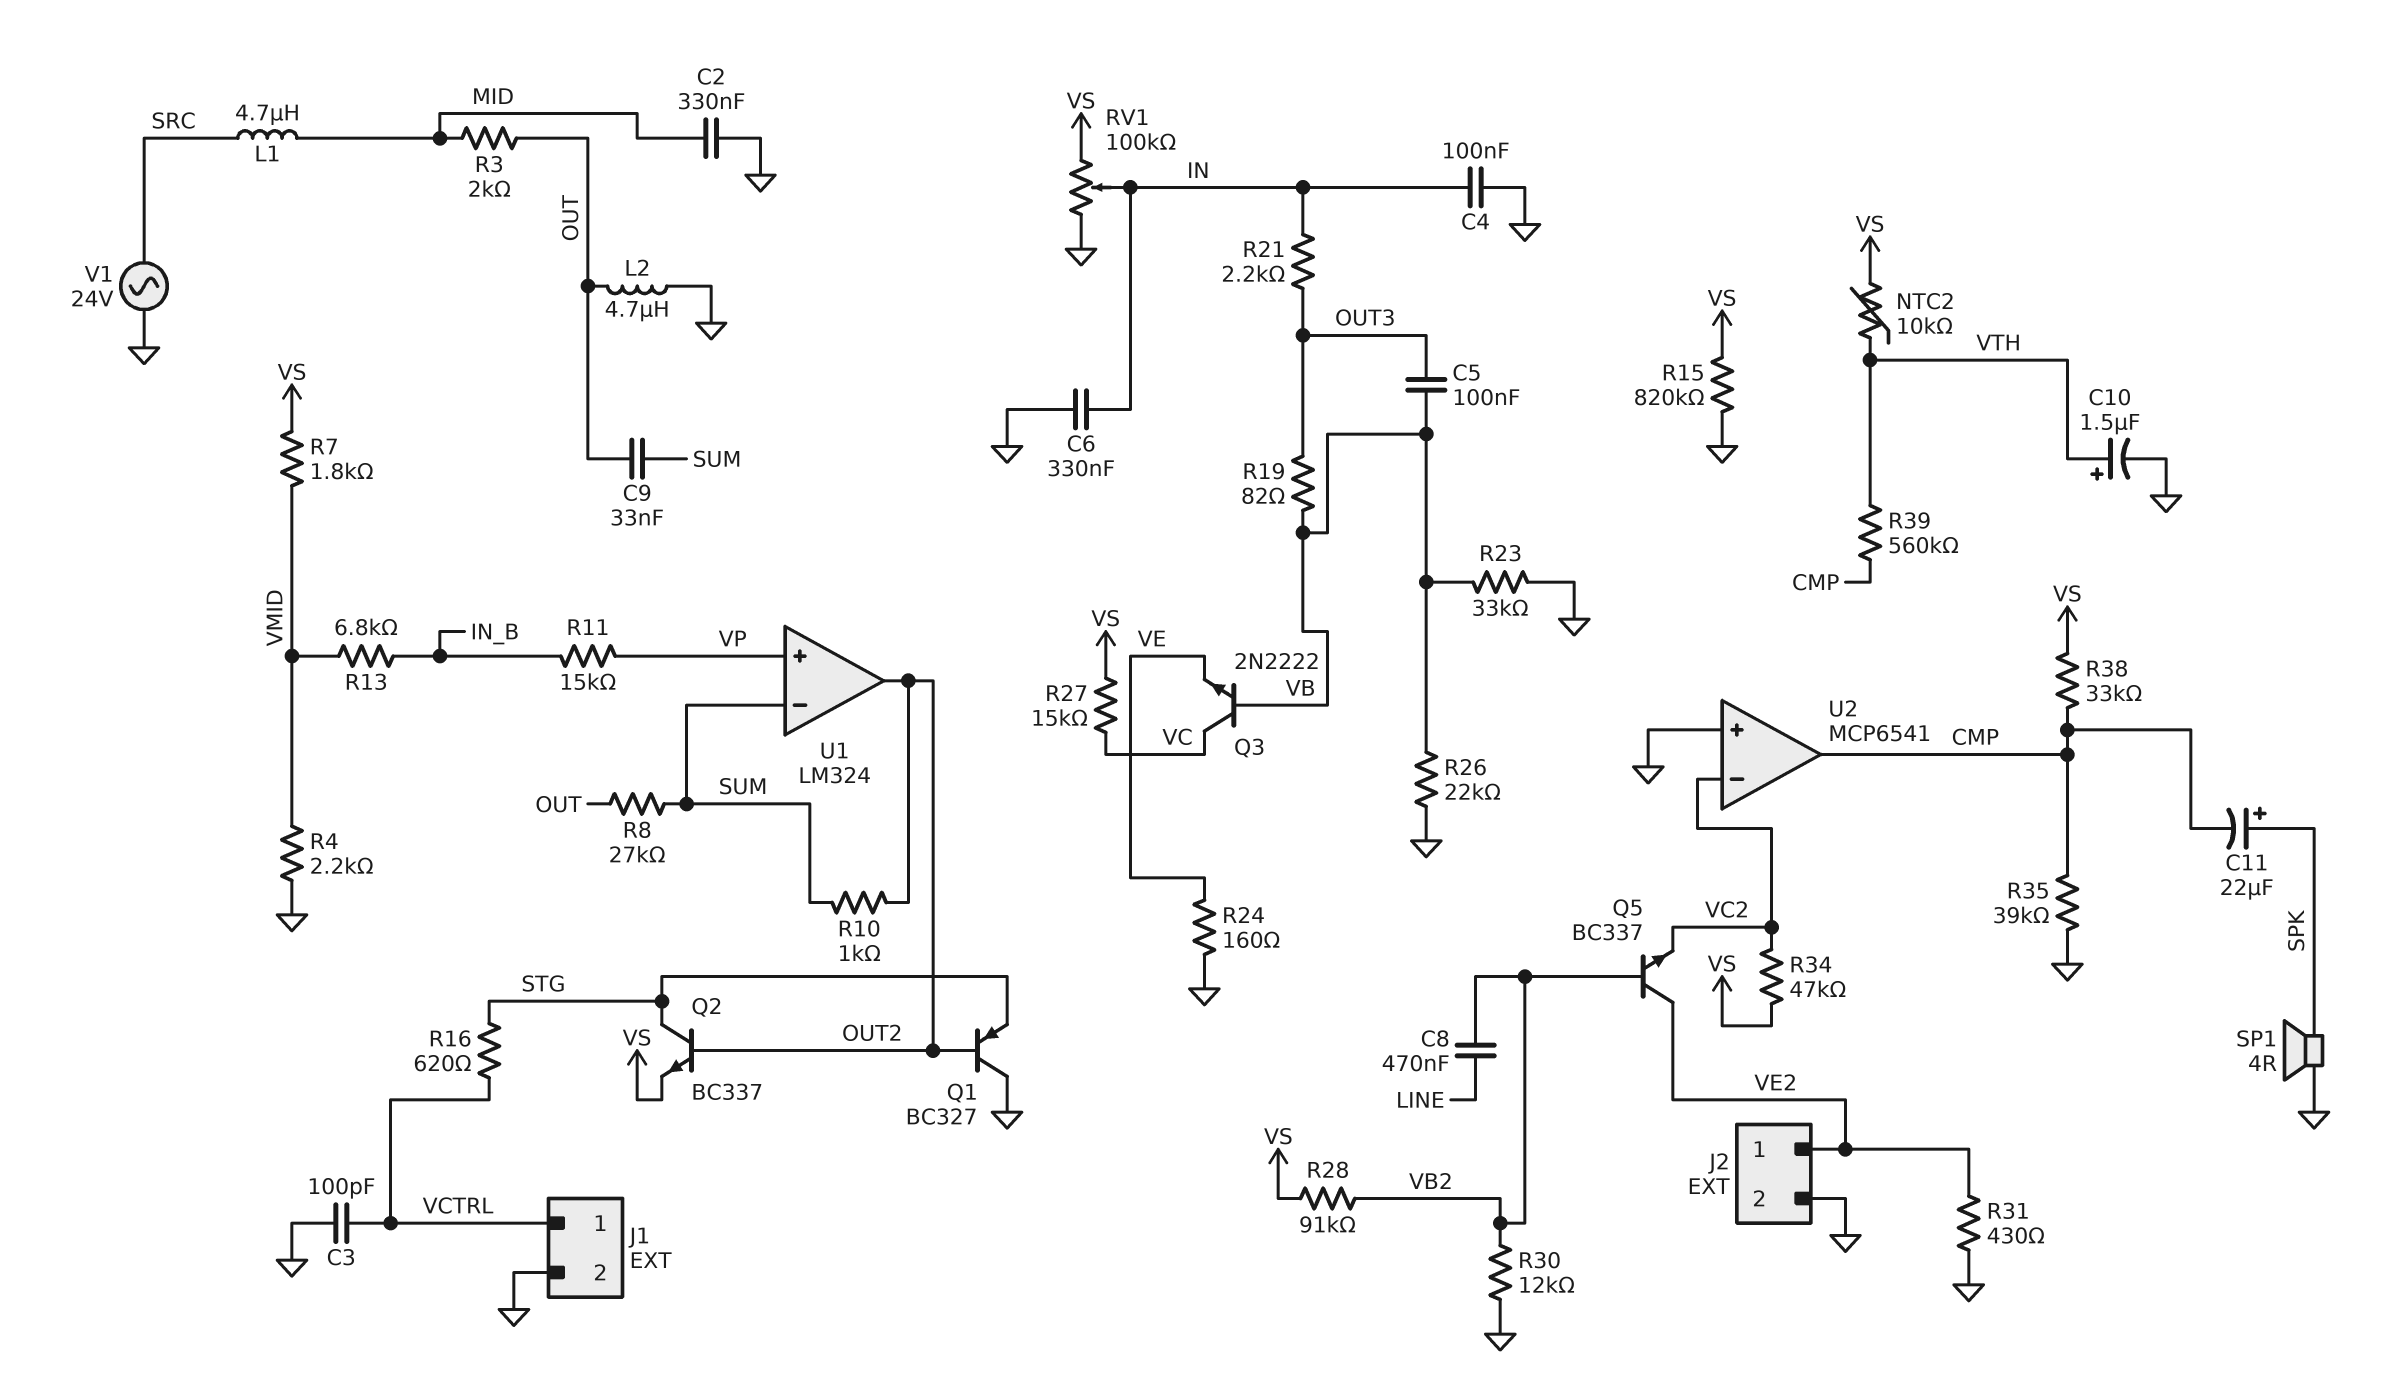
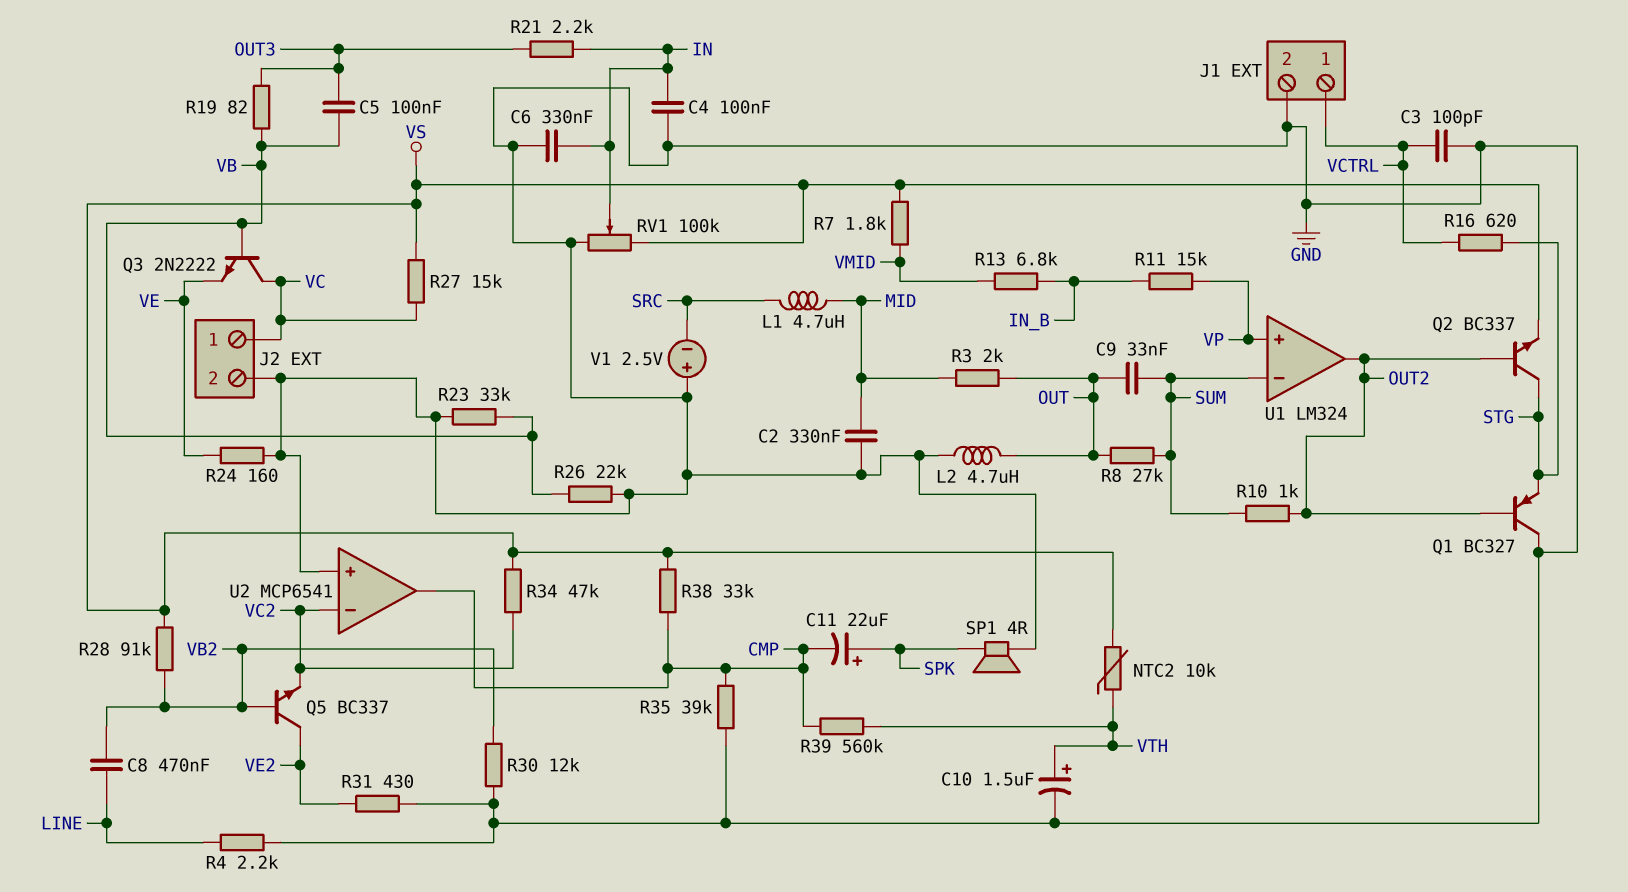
J2 pin 1: VE2 -> VC
R4: 2.2k (GND, VMID) -> 2.2k (GND, LINE)
R15: 820k (GND, VS) -> none
V1: AC 24V (GND, SRC) -> 2.5V (plus GND, minus SRC)

